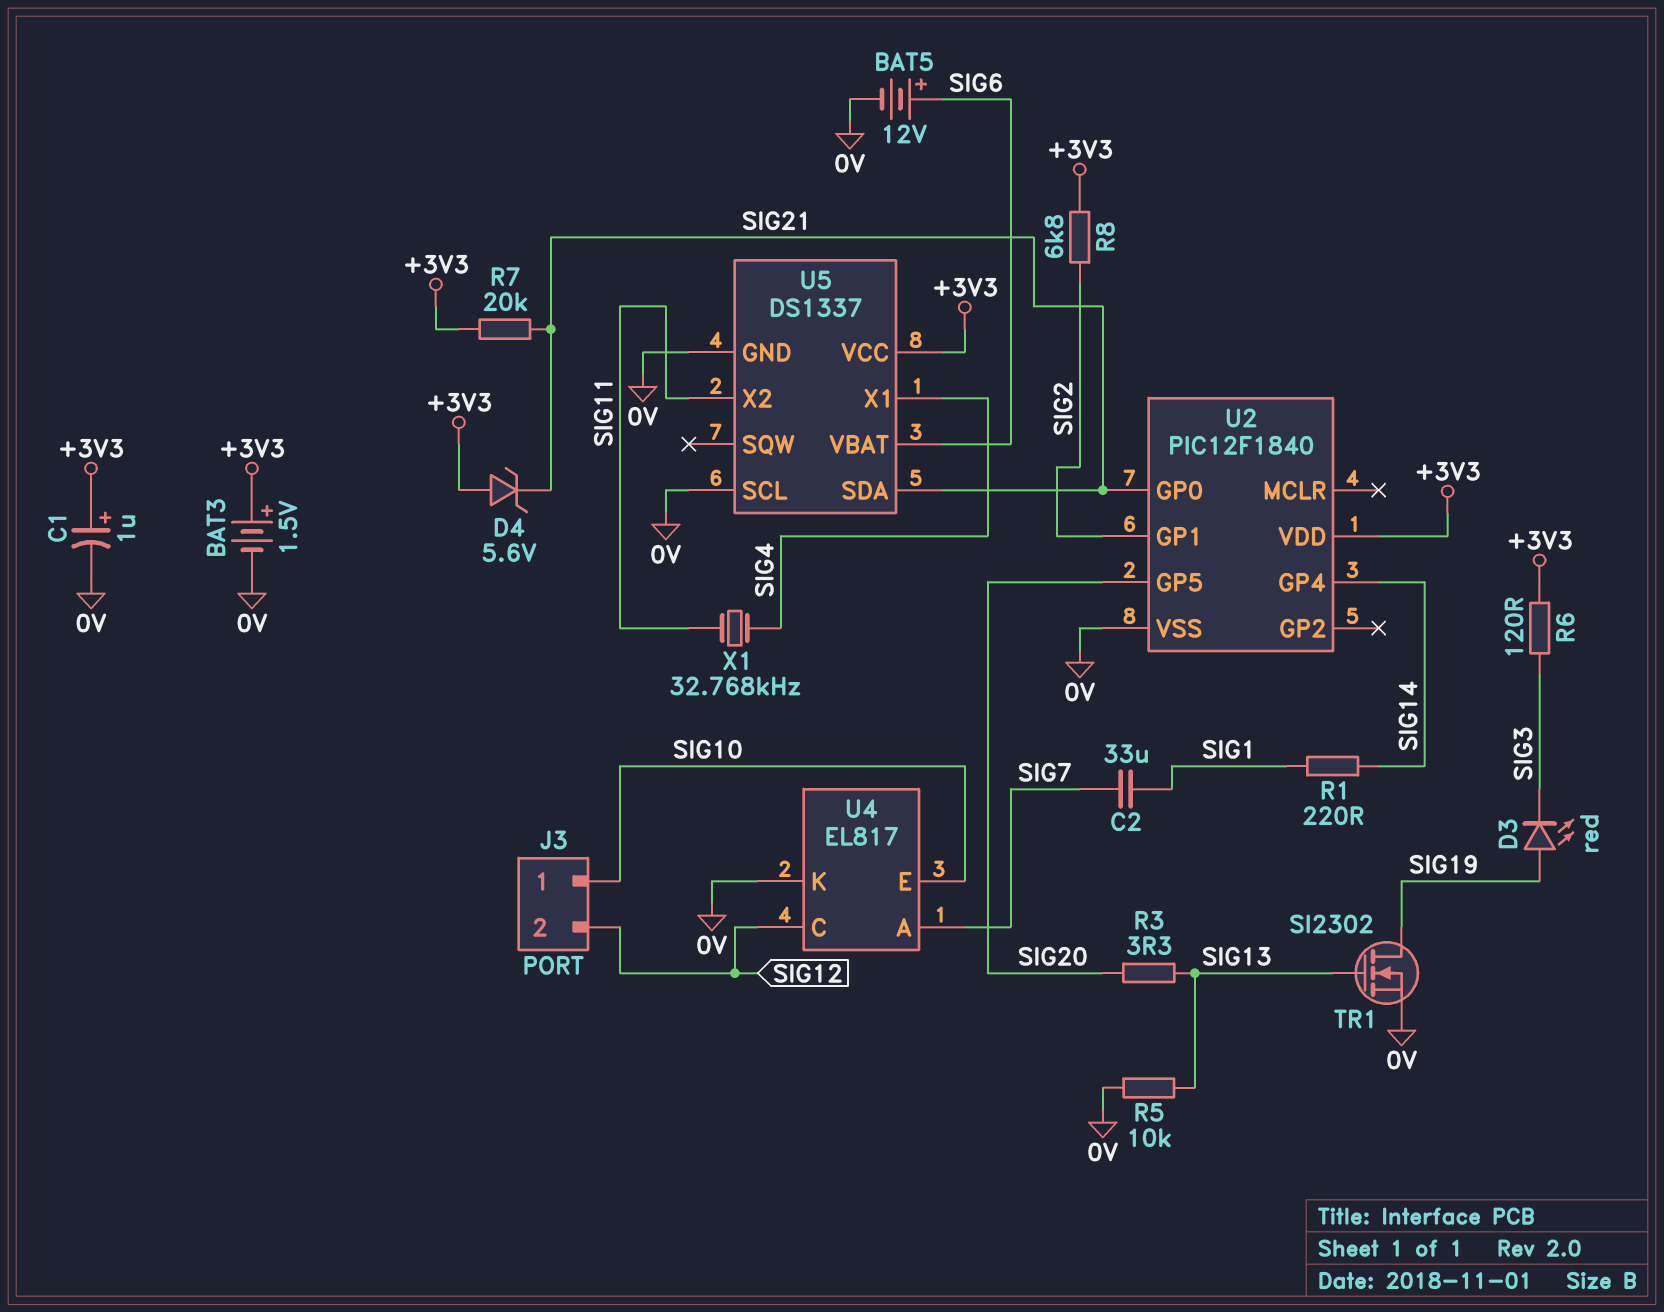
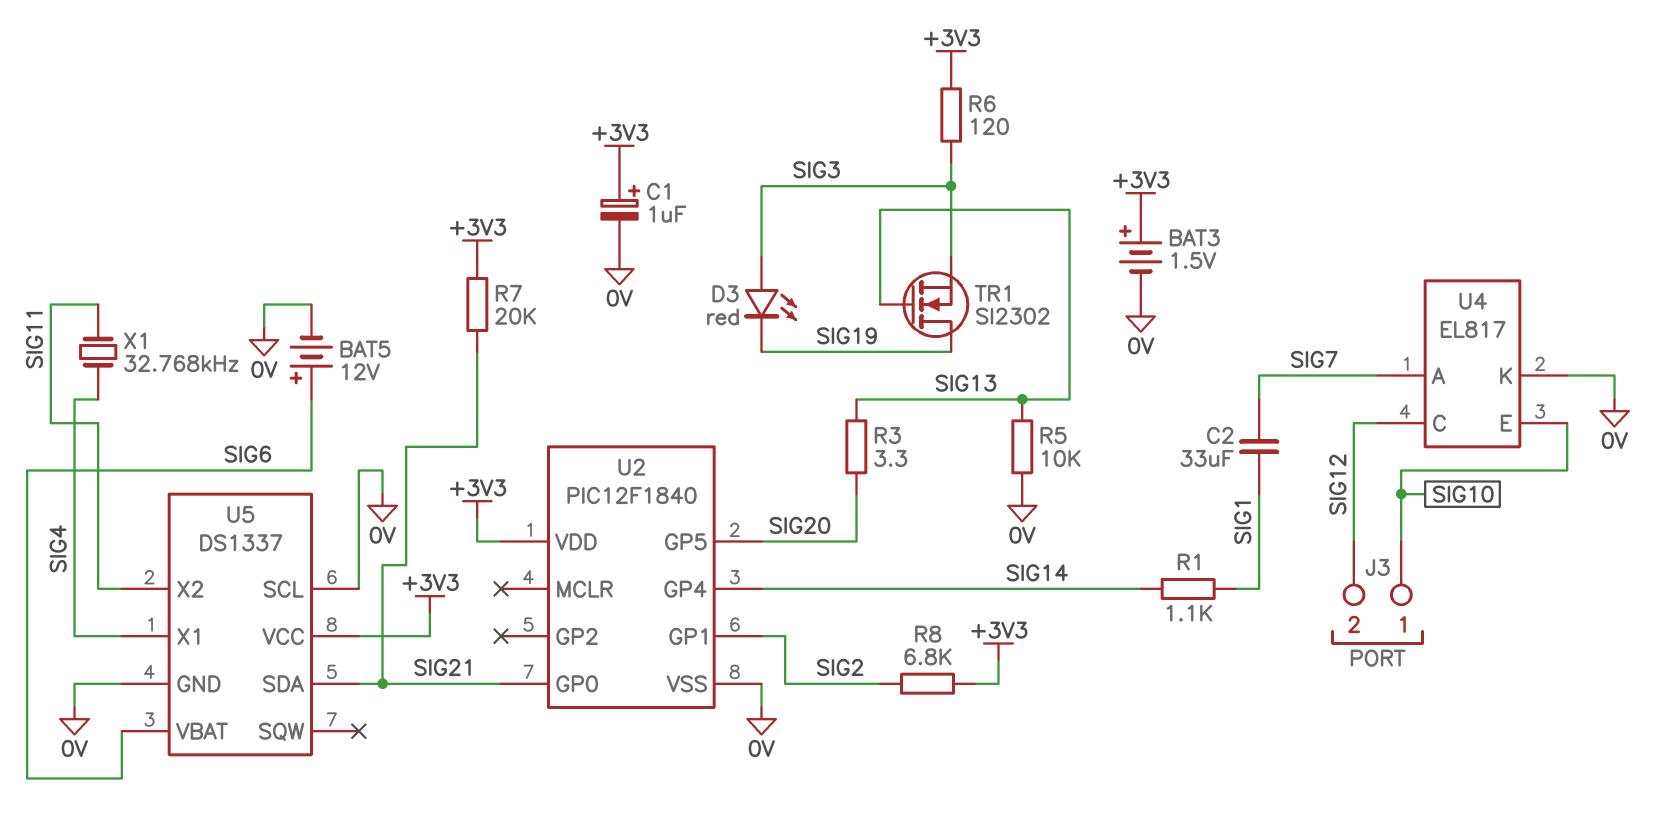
D3: LED red (A SIG19, K SIG3) -> LED red (A SIG3, K SIG19)
D4: zener 5.6V (A +3V3, K SIG21) -> none
R1: 220 (SIG1, SIG14) -> 1.1k (SIG1, SIG14)
TR1: NMOS SI2302 (G SIG13, D SIG19, S 0V) -> NMOS SI2302 (G SIG13, D SIG19, S SIG3)

